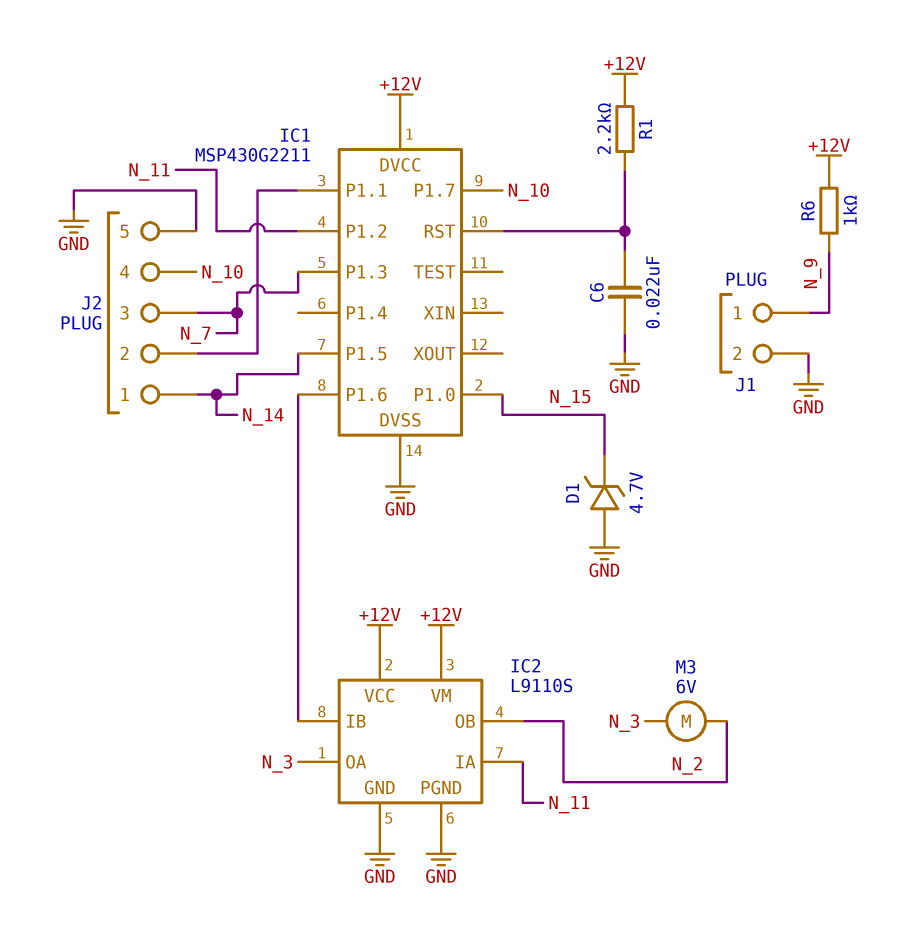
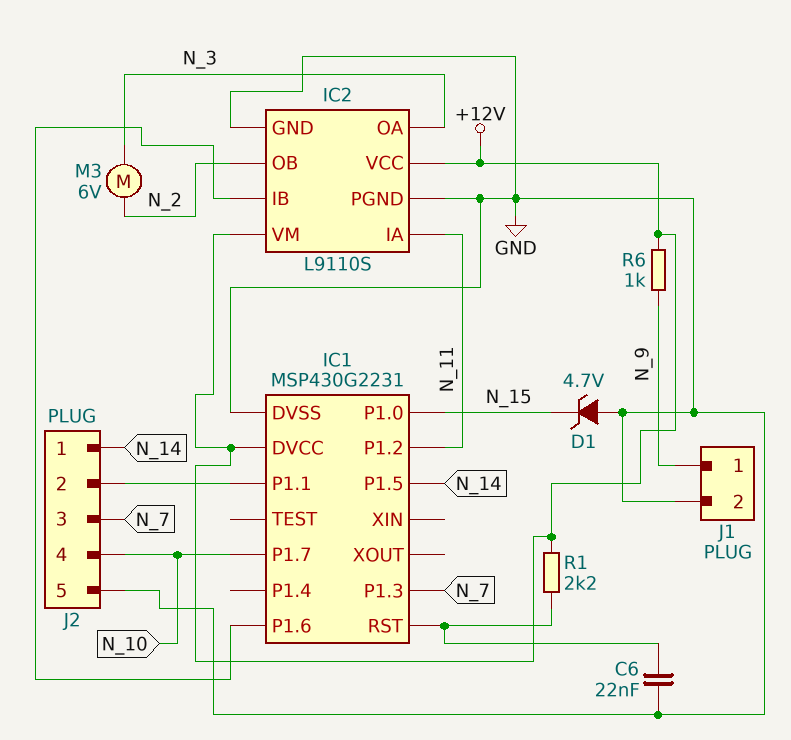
IC1: MSP430G2211 -> MSP430G2231

